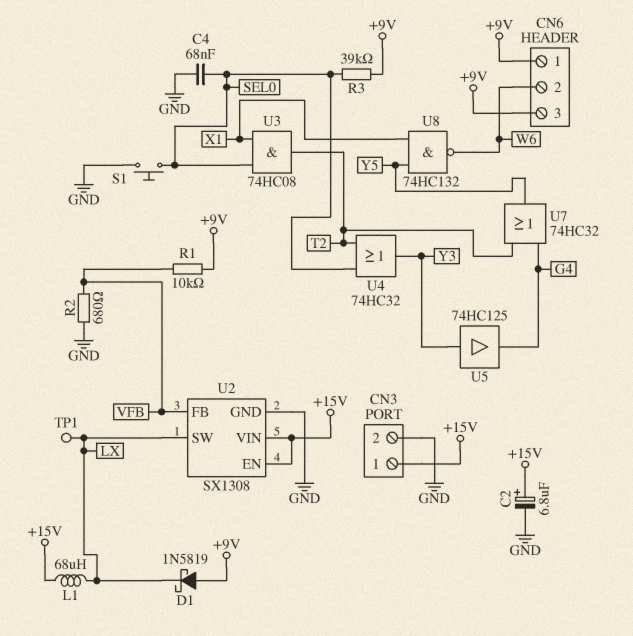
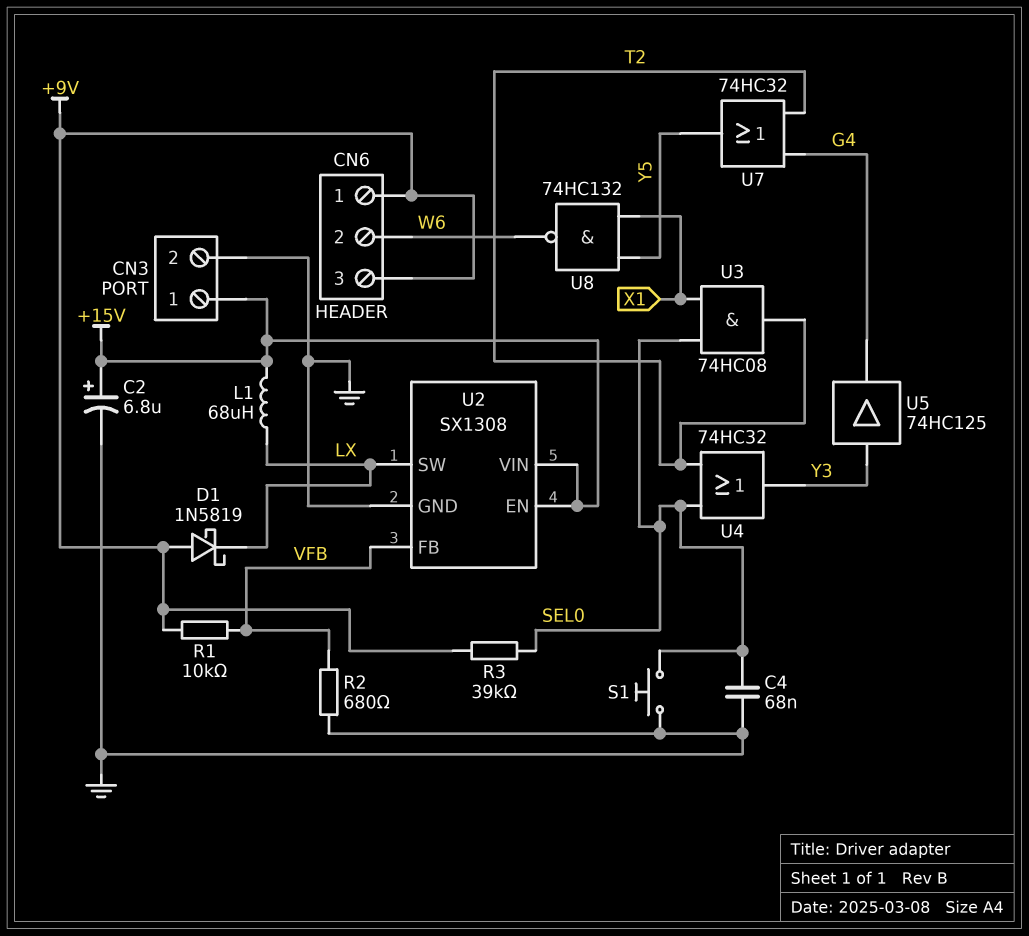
TP1: test point (LX) -> none

